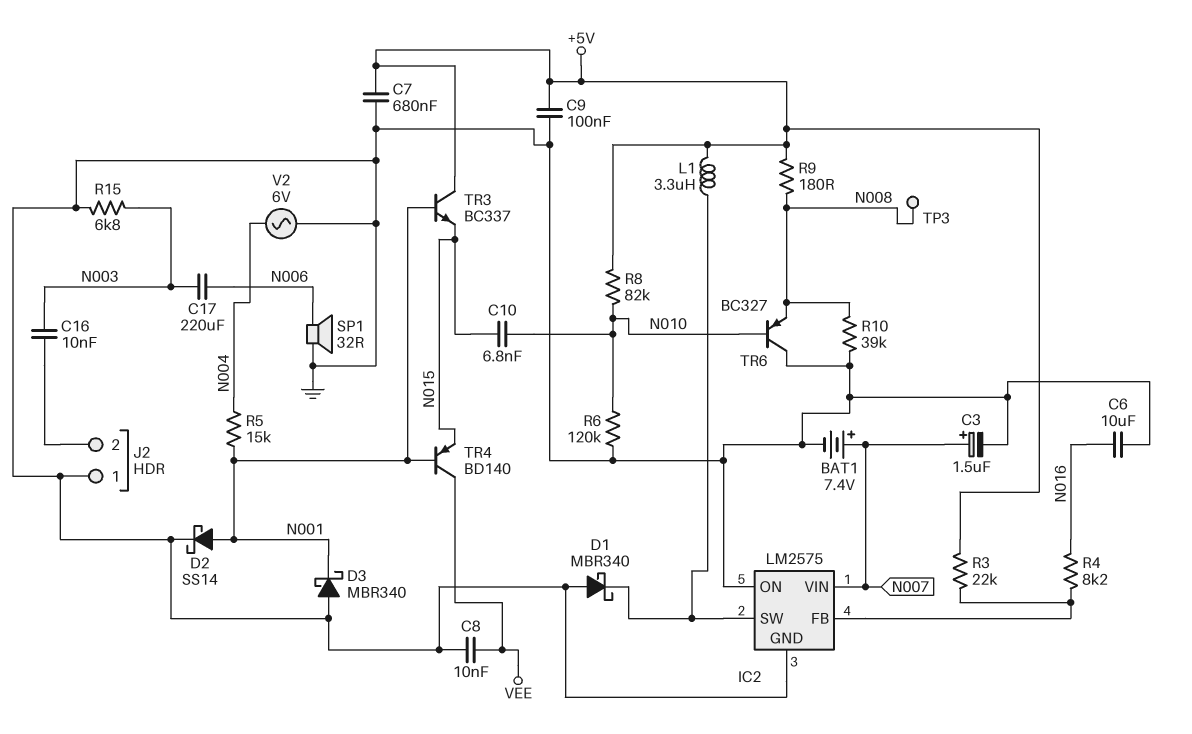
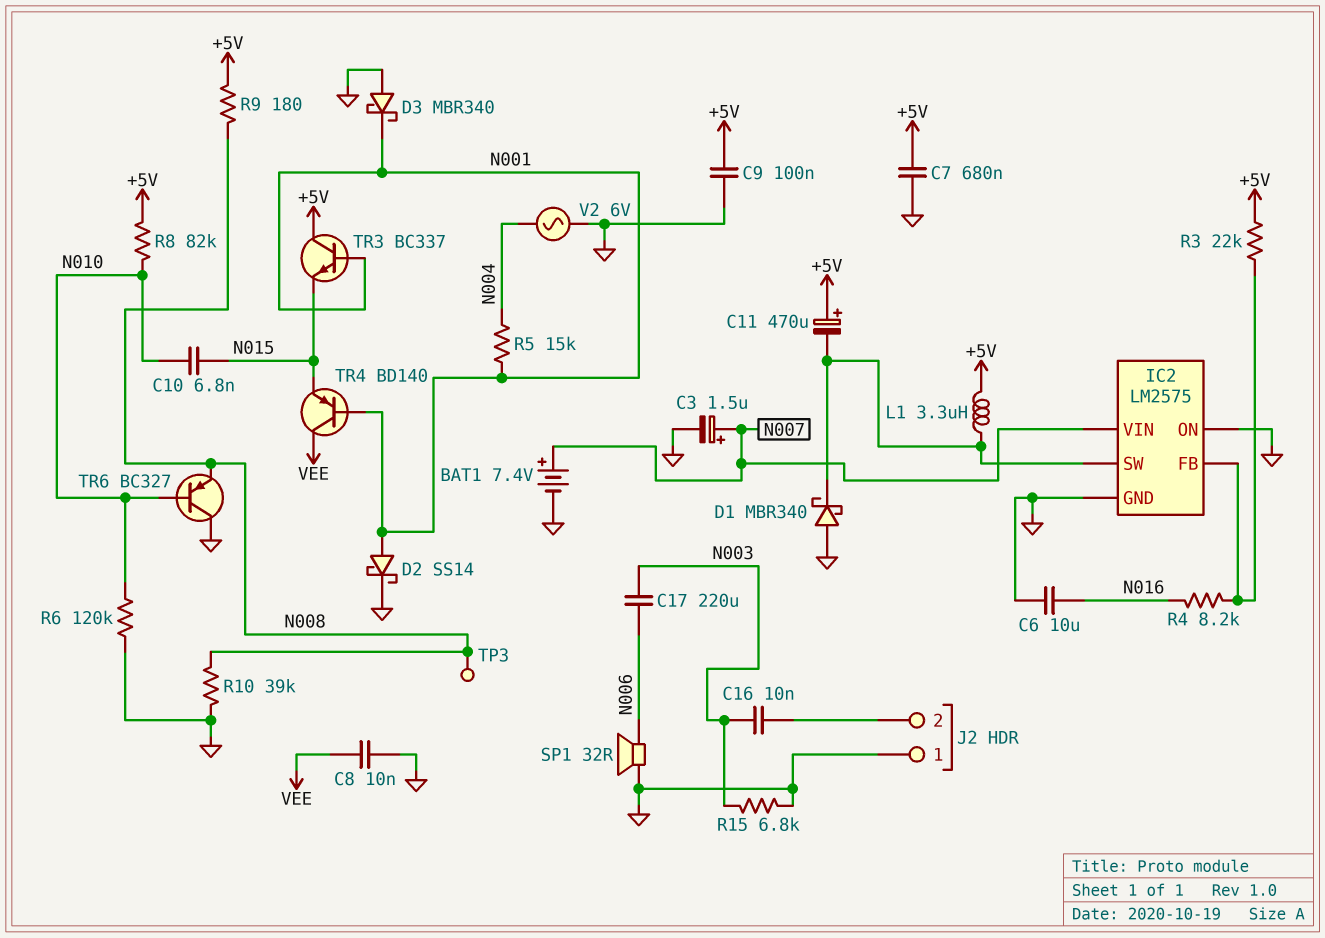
C11: none -> 470uF (plus +5V, minus IC2/SW)

